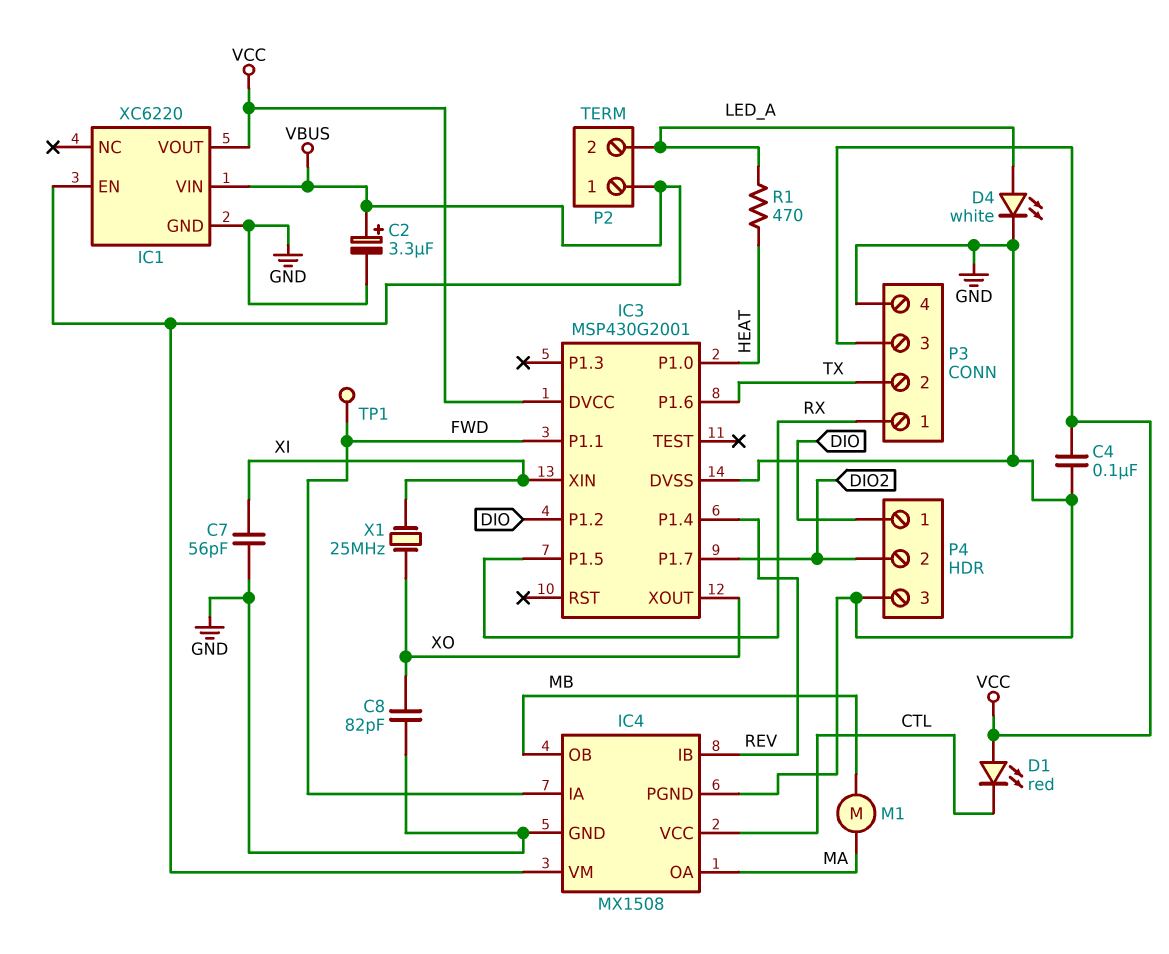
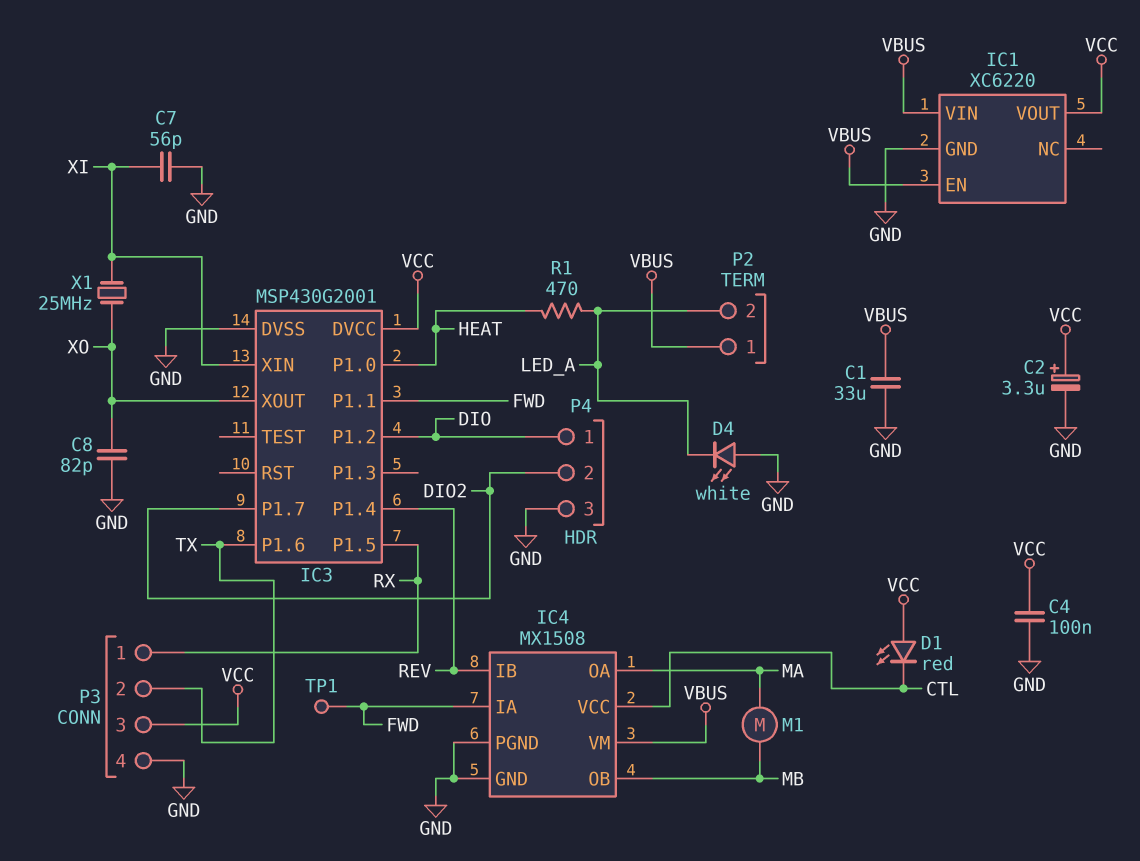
C1: none -> 33uF (GND, VBUS)
C2: 3.3uF (plus VBUS, minus GND) -> 3.3uF (plus VCC, minus GND)
D4: LED white (A LED_A, K GND) -> LED white (A GND, K LED_A)

